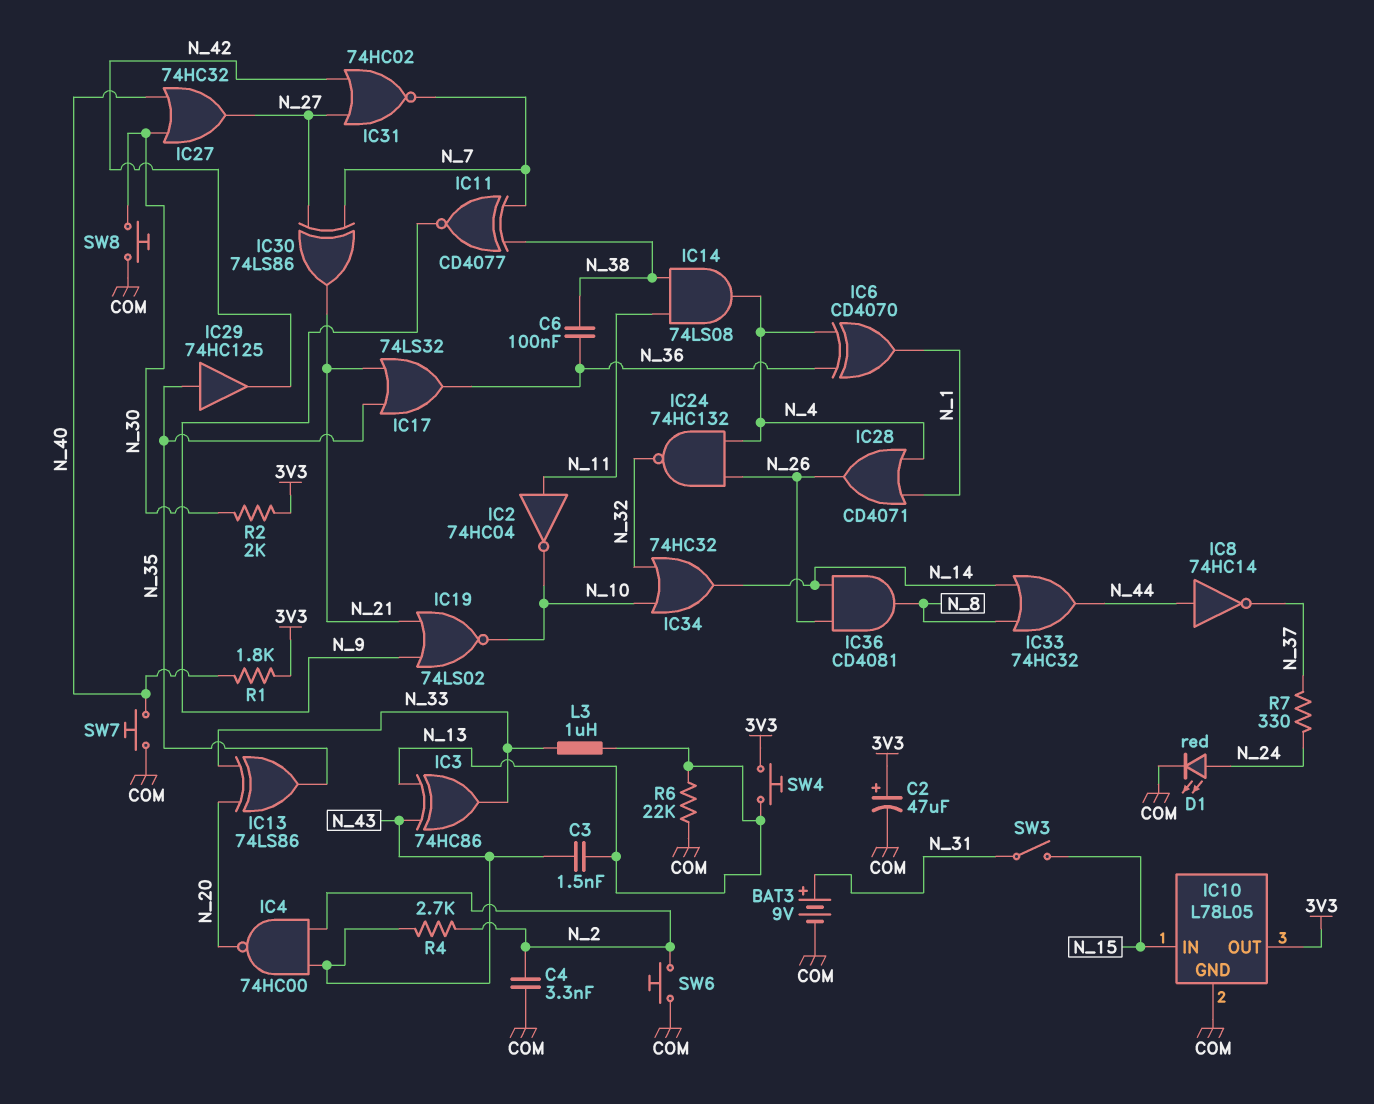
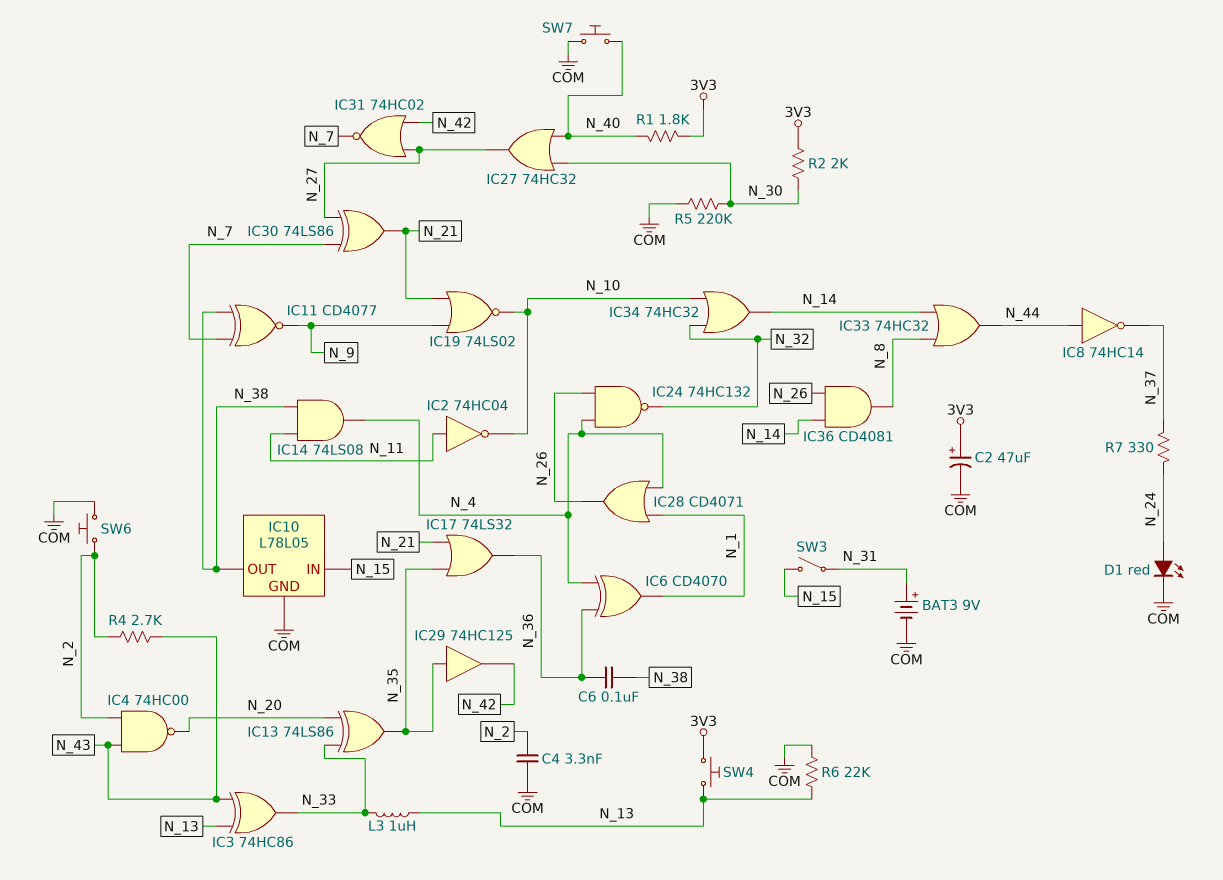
C3: 1.5nF (N_13, N_43) -> none
IC10 pin OUT: 3V3 -> N_38
R5: none -> 220k (COM, N_30)
SW8: button (COM, N_30) -> none

